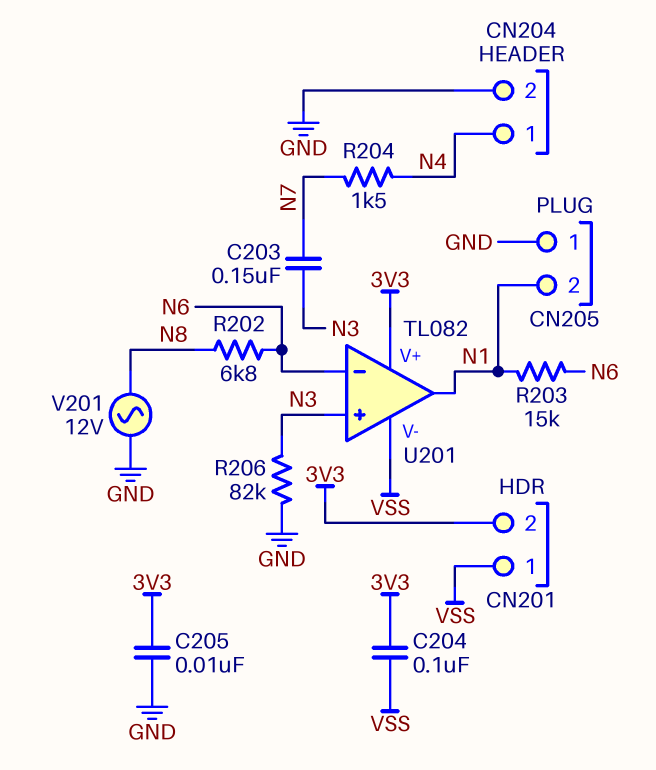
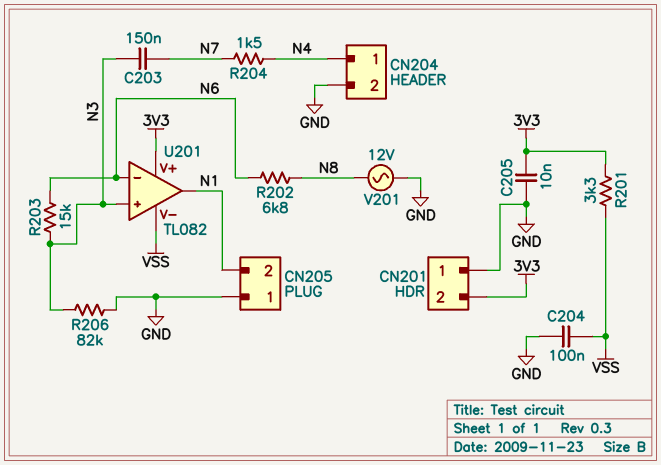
C204: 100nF (3V3, VSS) -> 100nF (GND, VSS)
CN201 pin 1: VSS -> GND
R201: none -> 3.3k (3V3, VSS)
R203: 15k (N1, N6) -> 15k (N3, N6)

